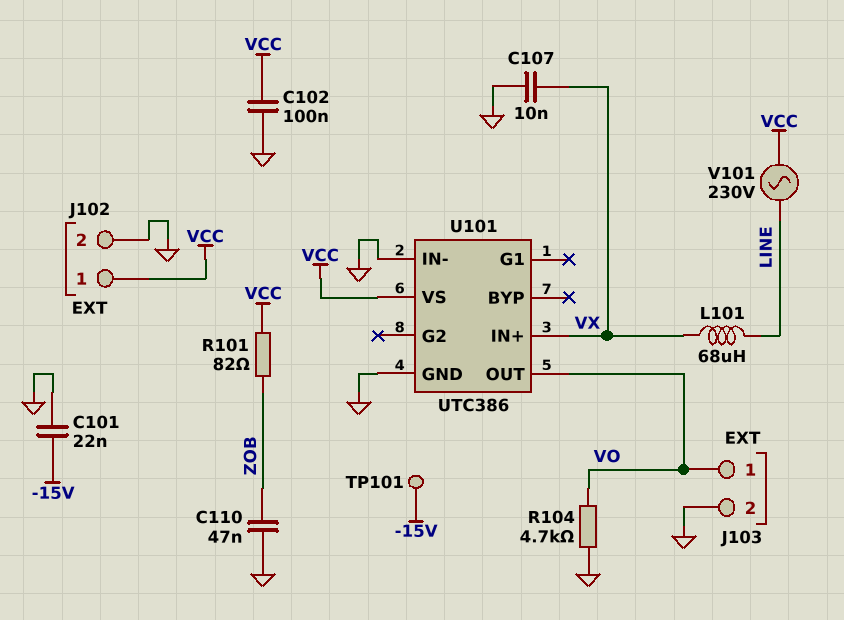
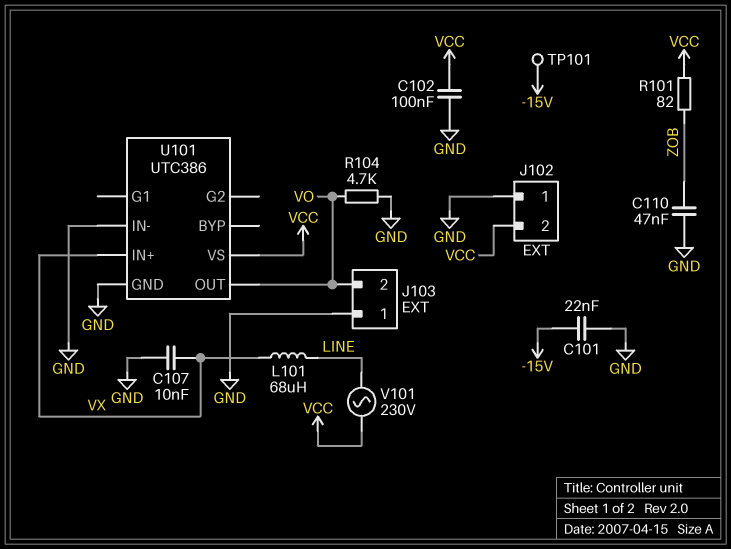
J102 pin 1: VCC -> GND
J102 pin 2: GND -> VCC
J103 pin 1: VO -> GND
J103 pin 2: GND -> VO

